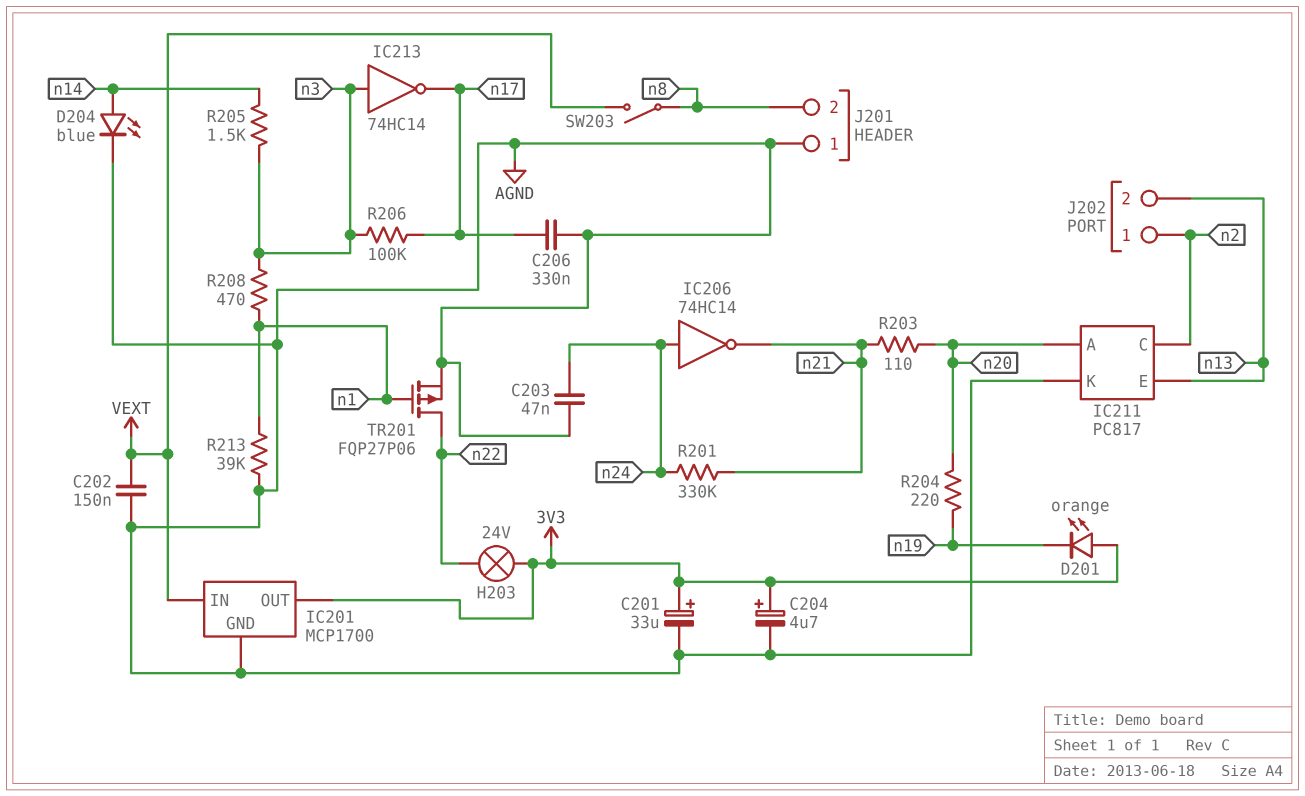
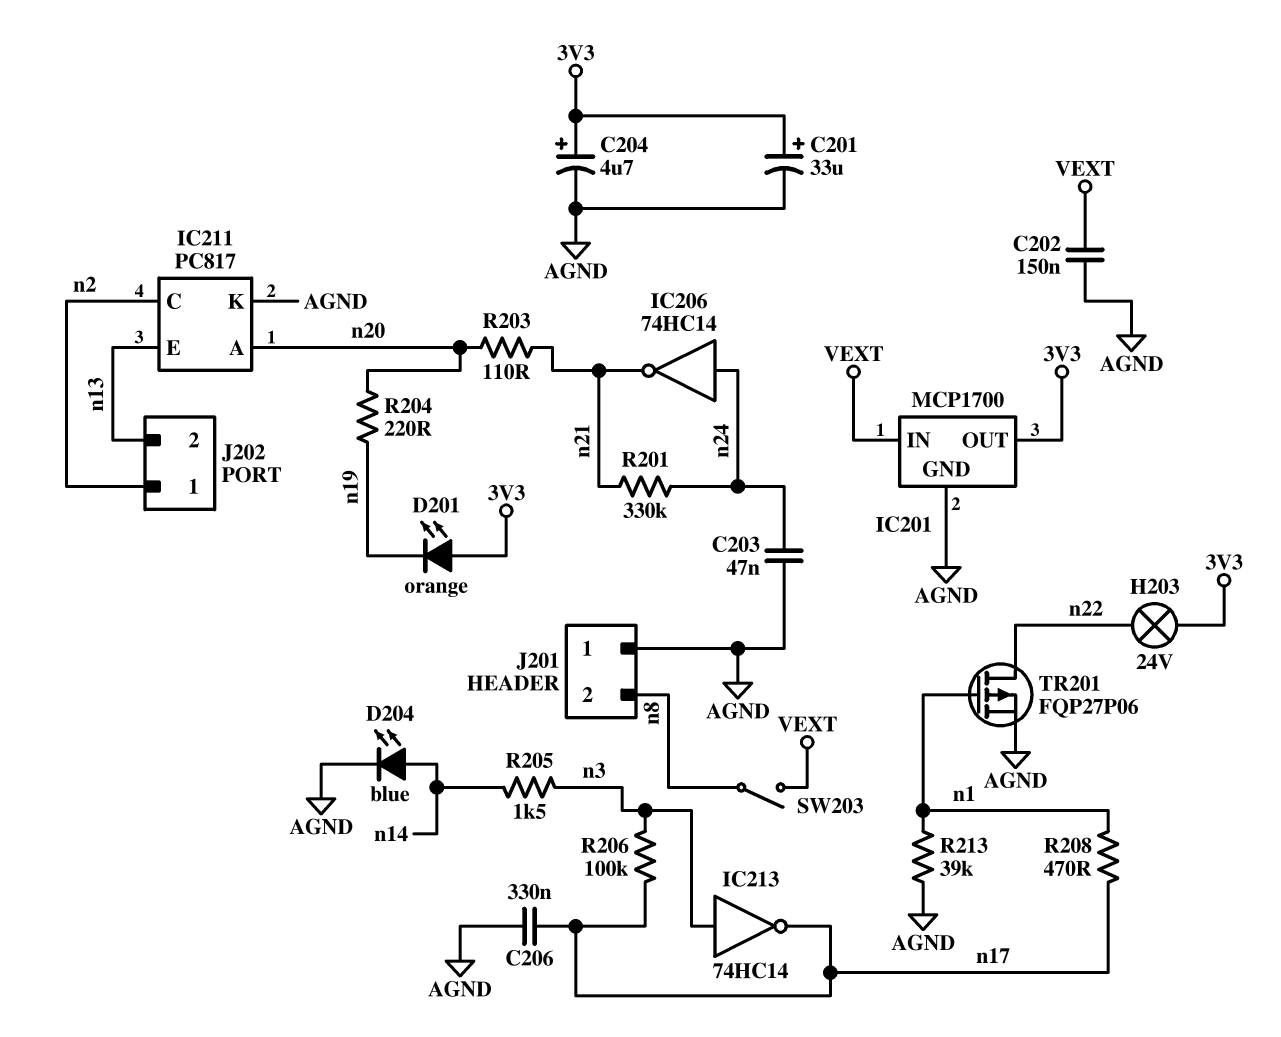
R208: 470 (n1, n3) -> 470 (n1, n17)

